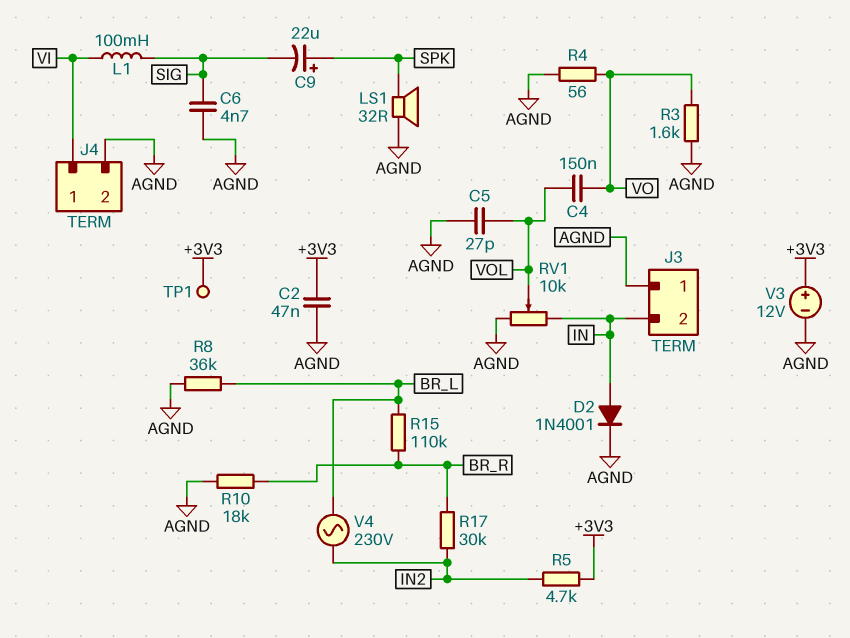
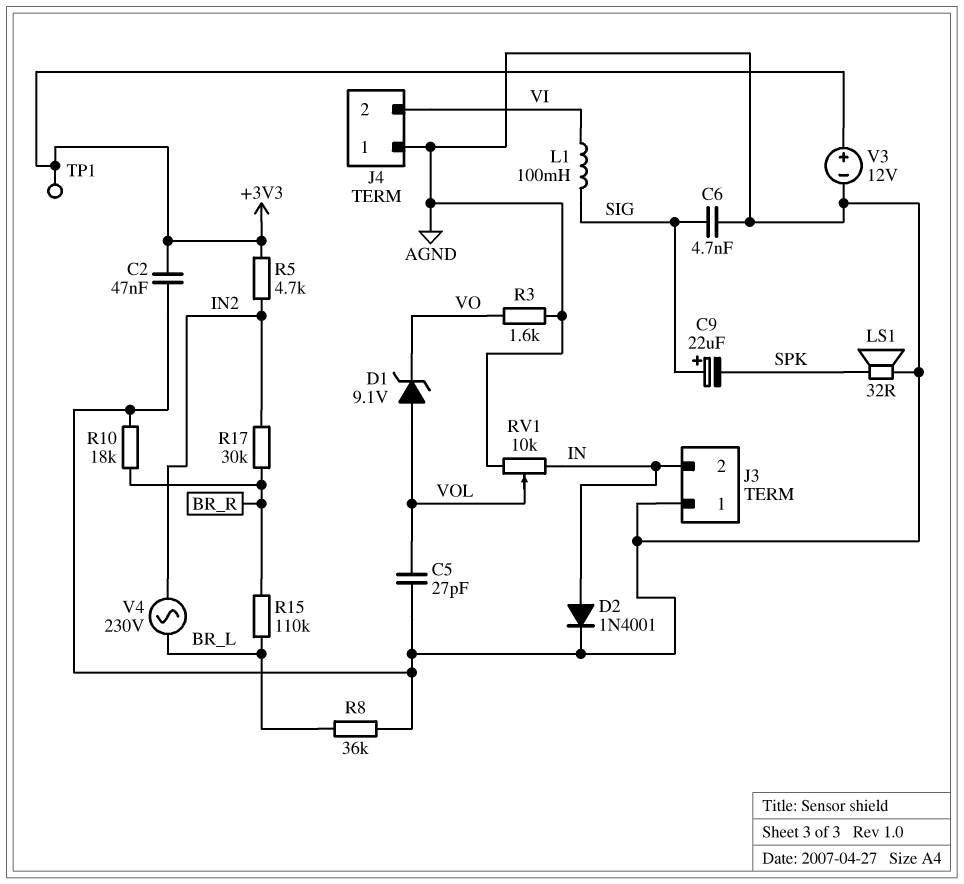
C4: 150nF (VO, VOL) -> none
C9: 22uF (plus SPK, minus SIG) -> 22uF (plus SIG, minus SPK)
D1: none -> zener 9.1V (A VOL, K VO)
J4 pin 1: VI -> AGND
J4 pin 2: AGND -> VI
R4: 56 (AGND, VO) -> none

